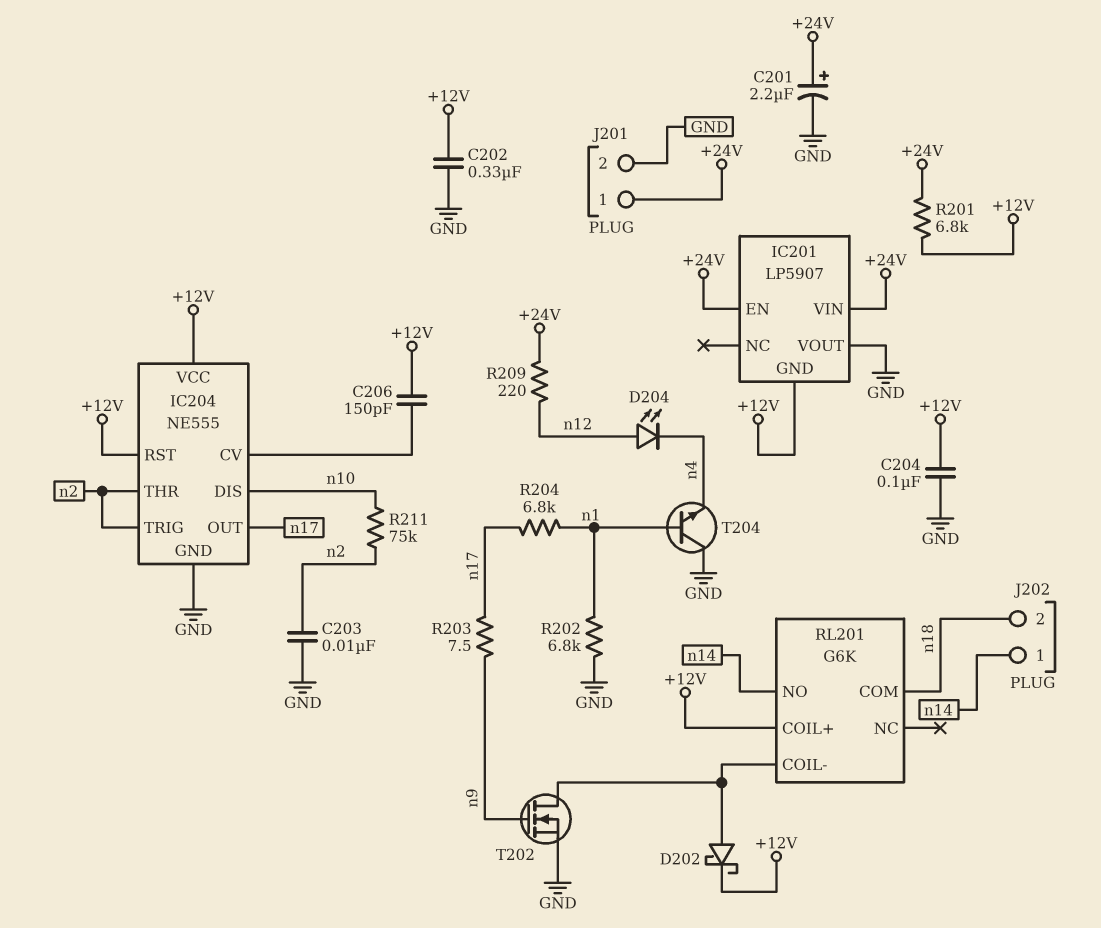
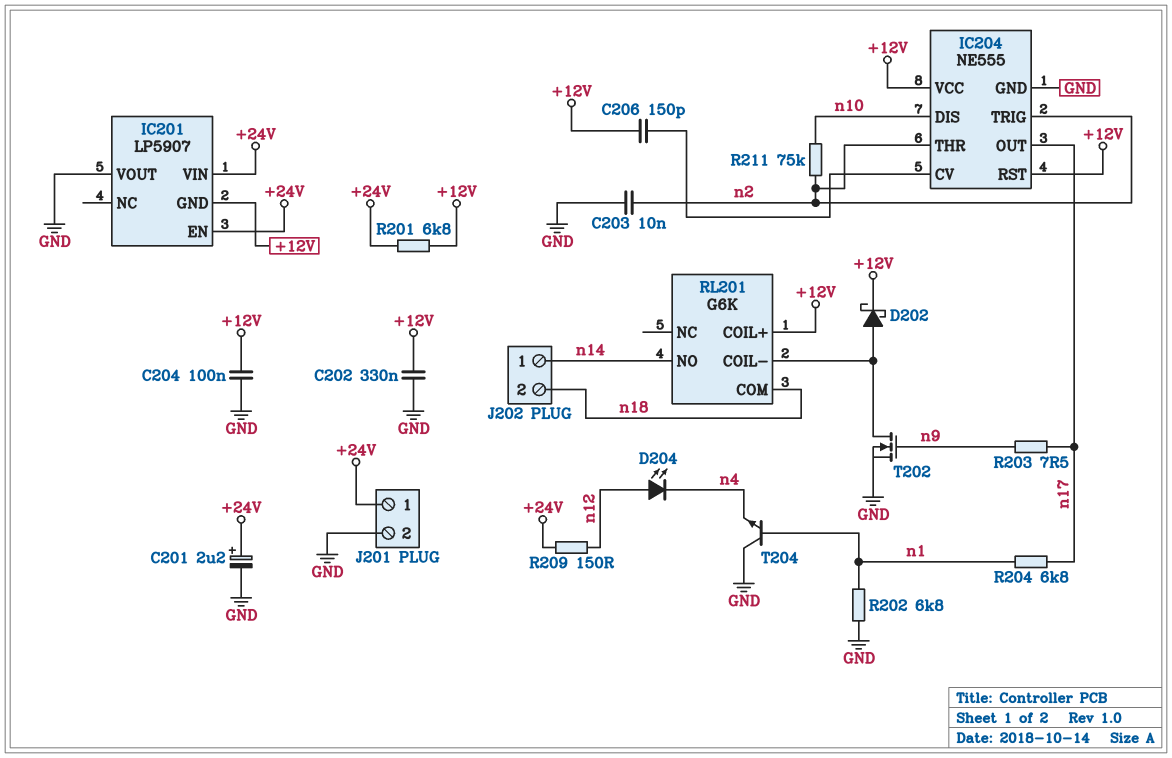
R209: 220 (+24V, n12) -> 150 (+24V, n12)

